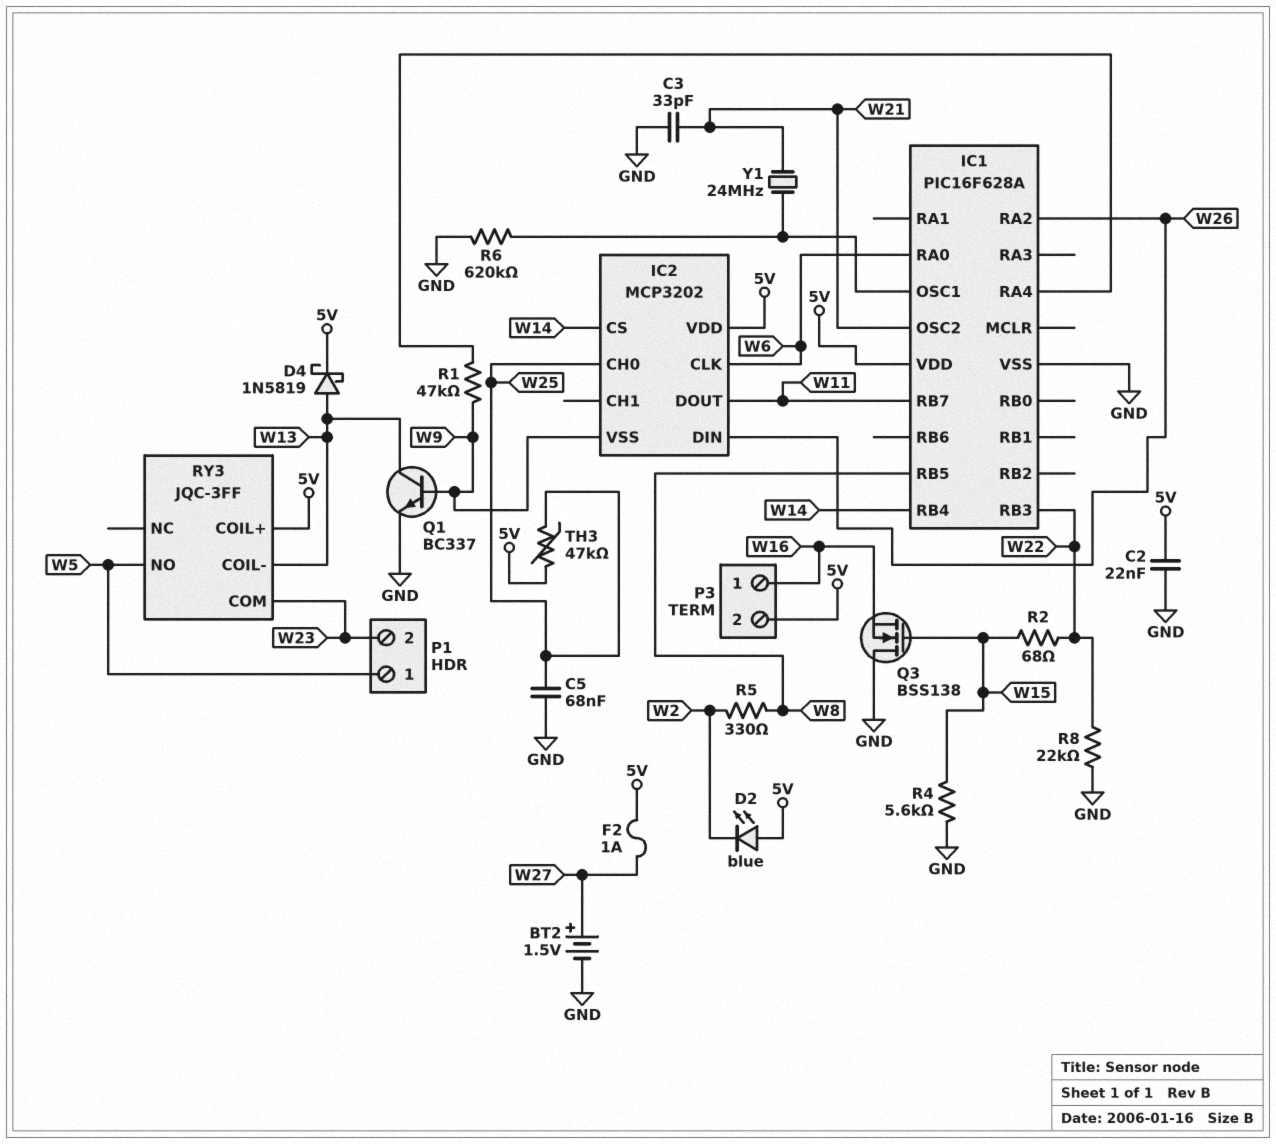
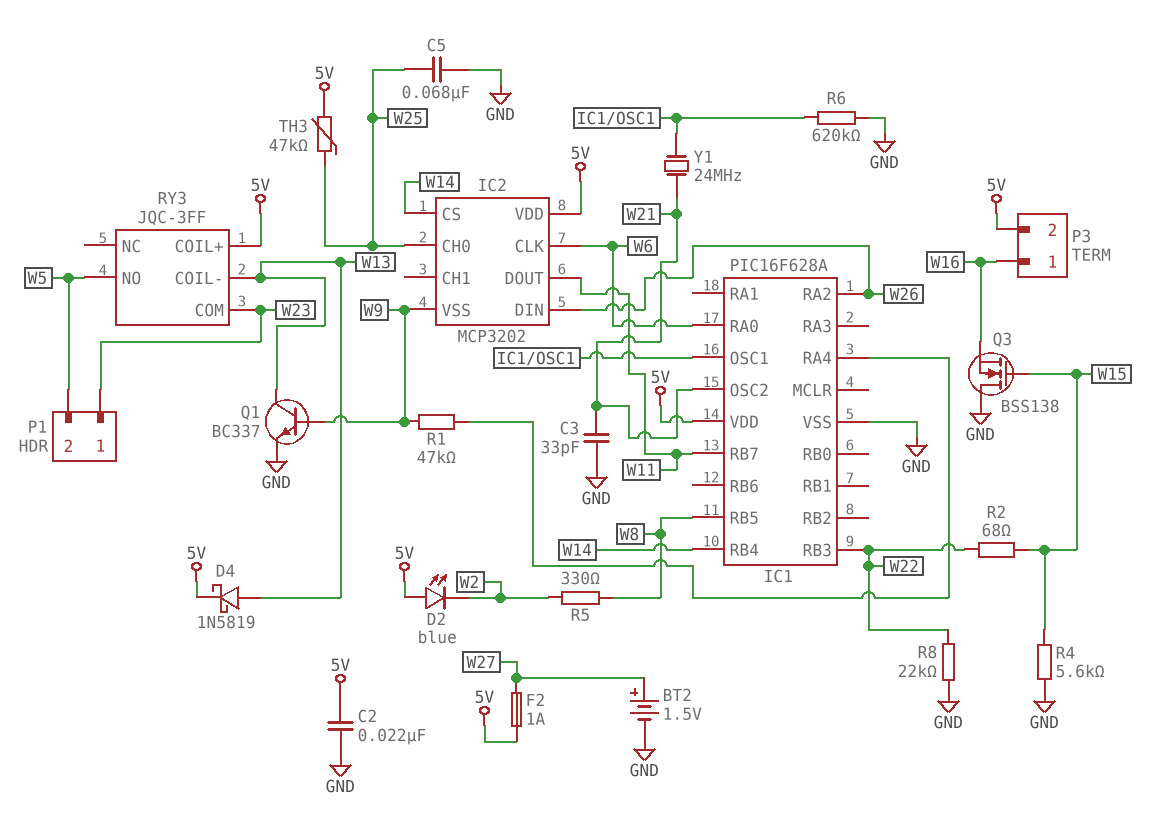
P1 pin 1: W5 -> W23
P1 pin 2: W23 -> W5

